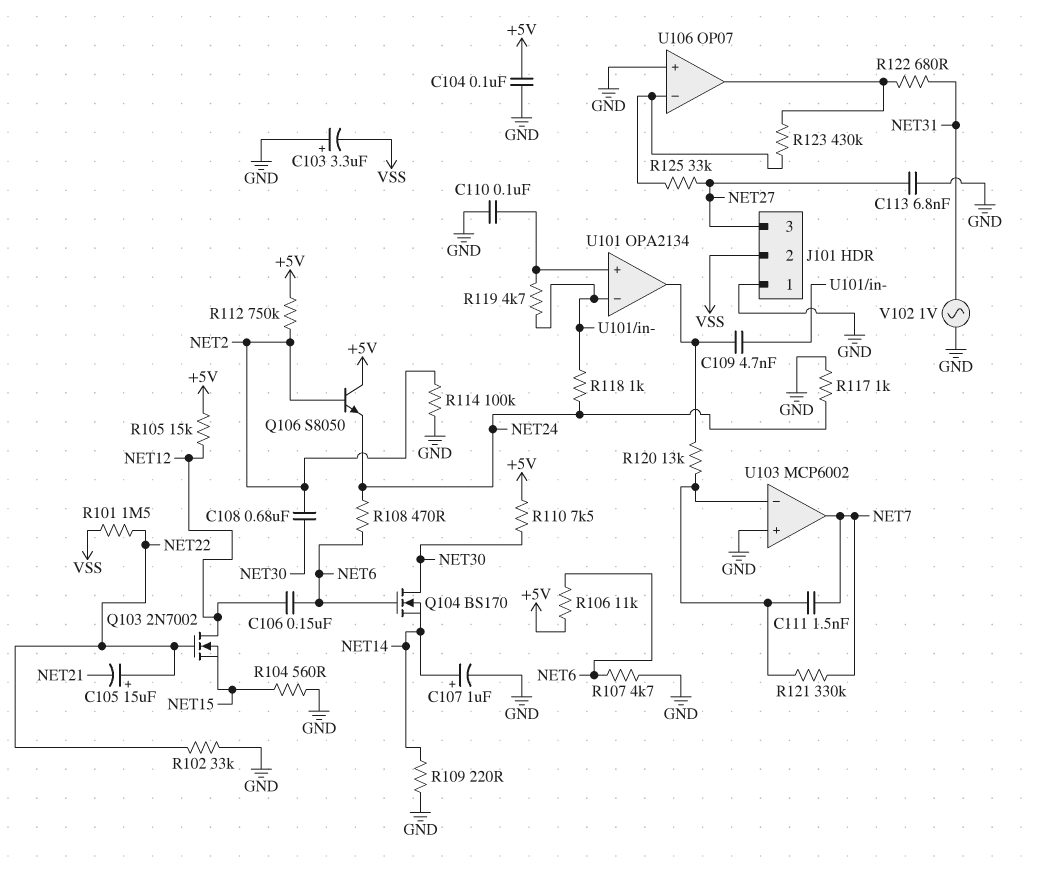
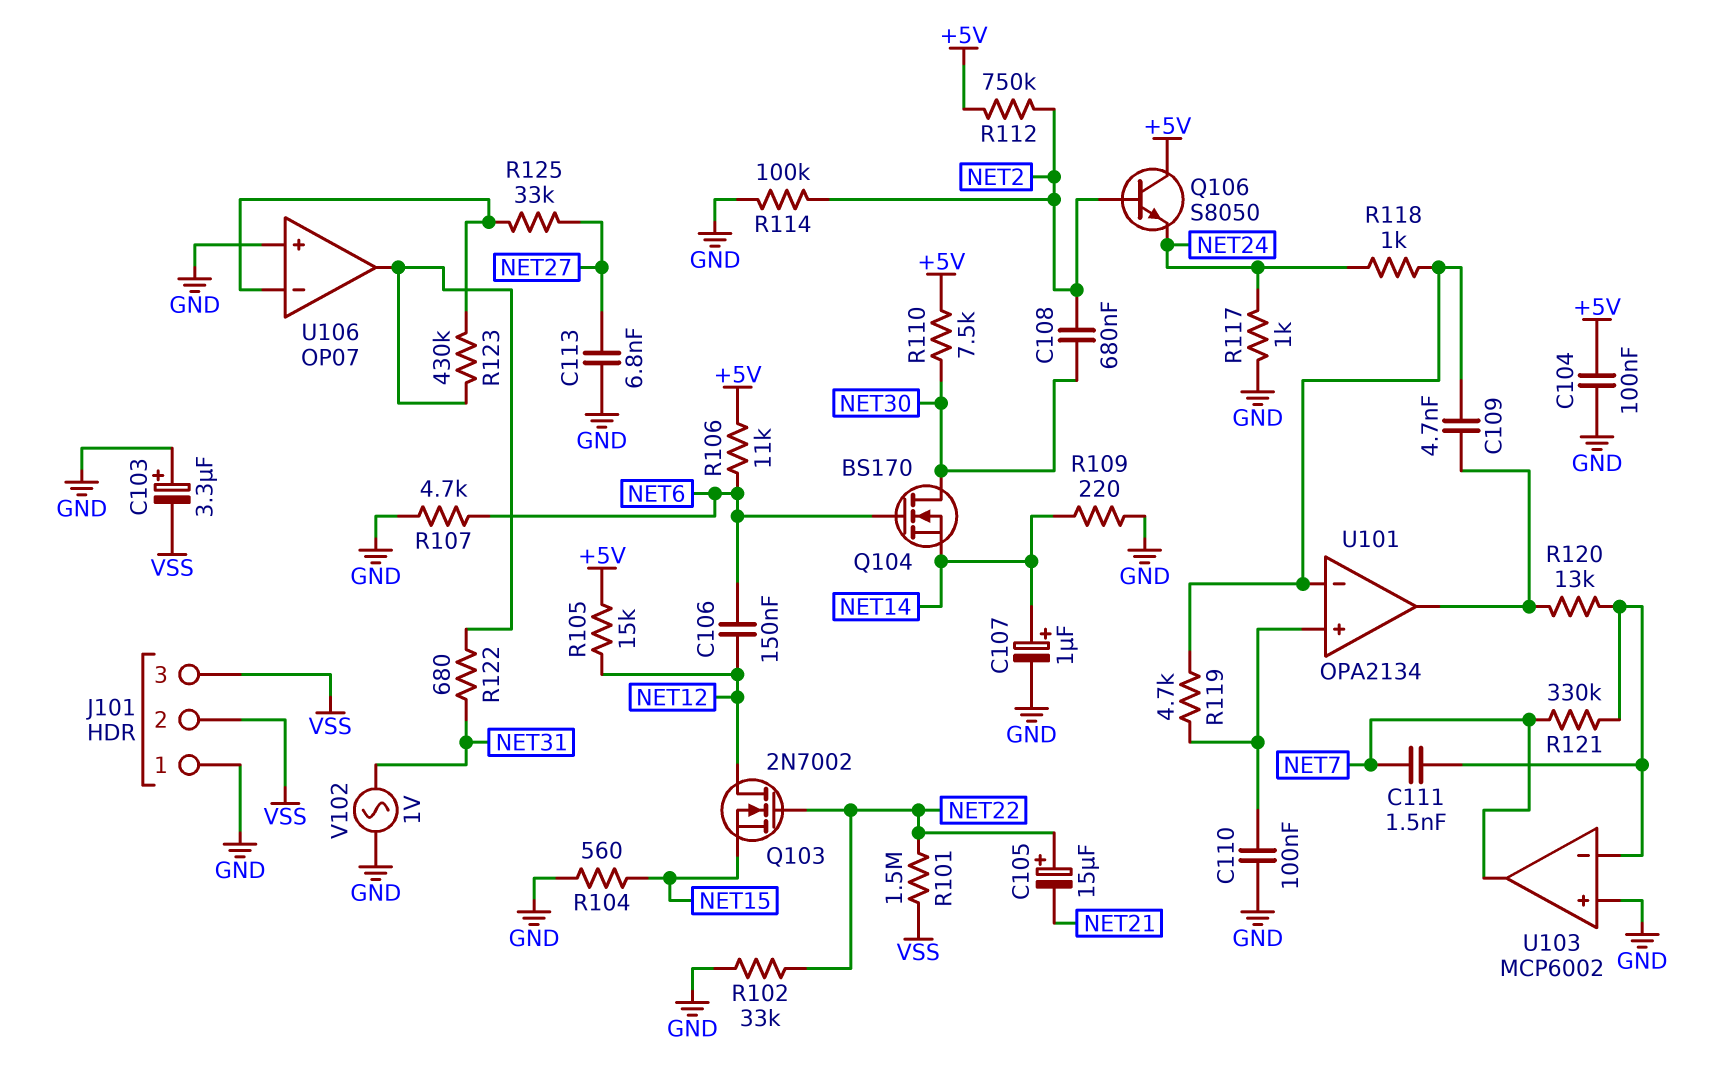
J101 pin 3: NET27 -> VSS
R108: 470 (NET6, NET24) -> none

